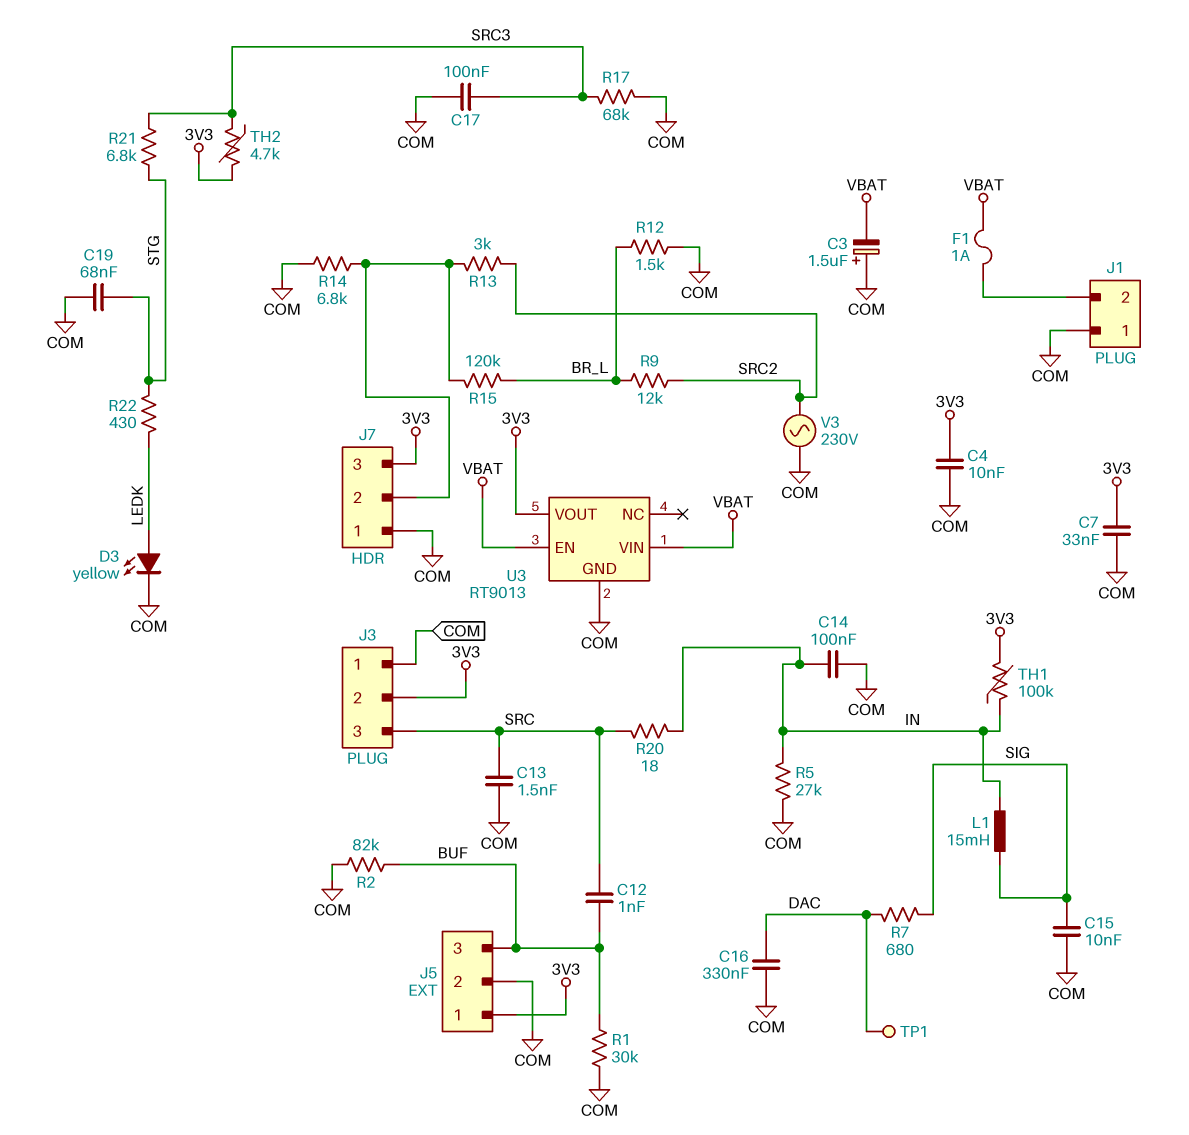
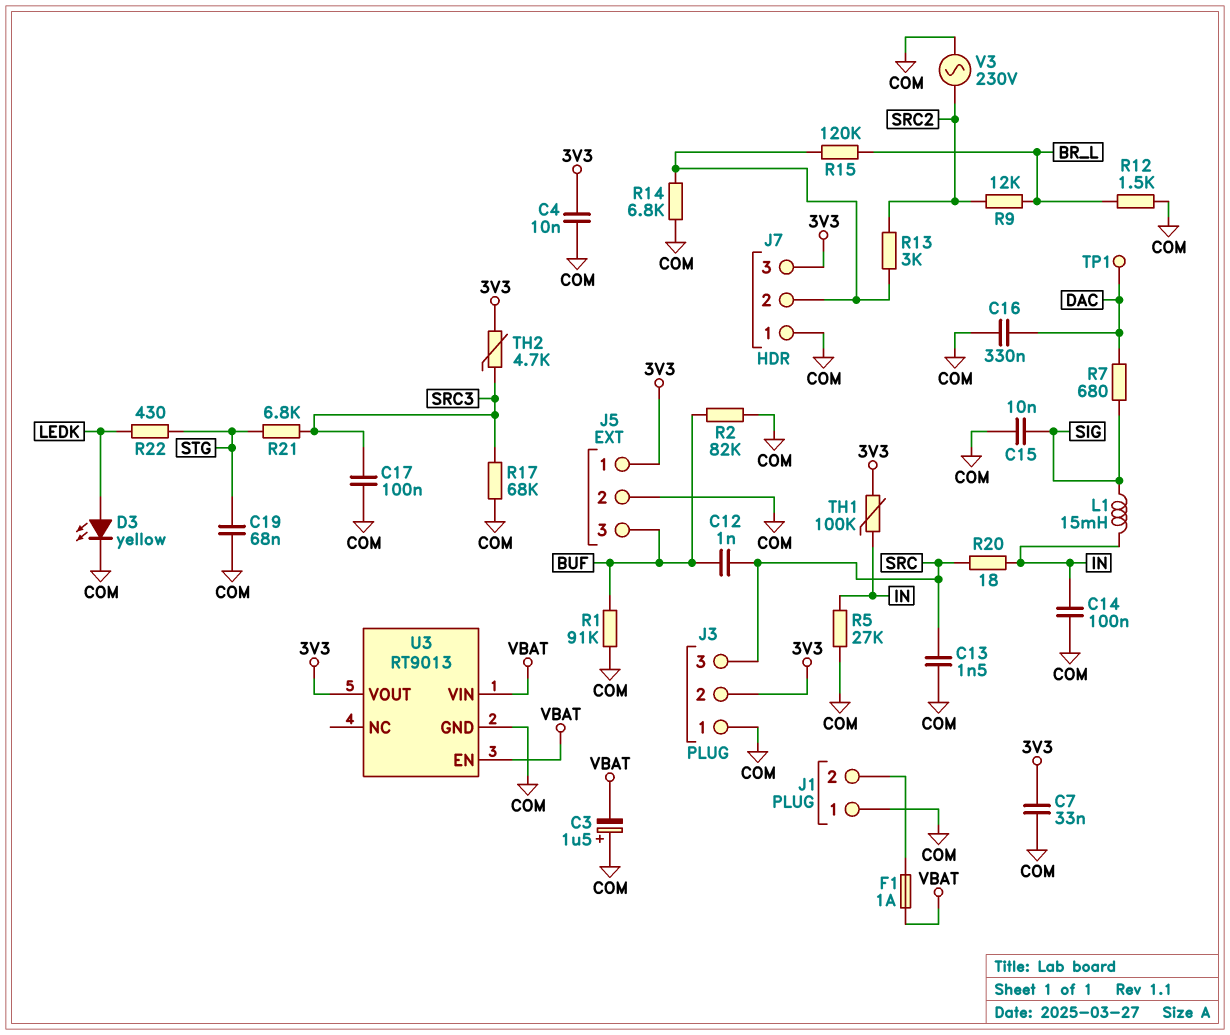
R1: 30k (BUF, COM) -> 91k (BUF, COM)

